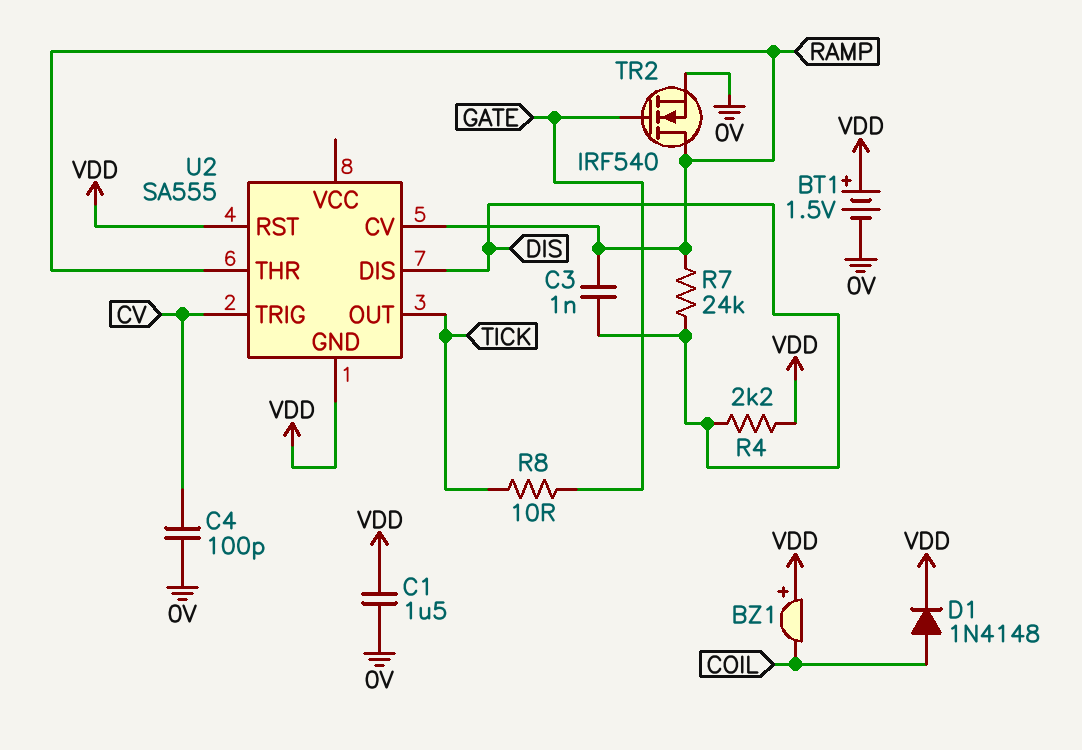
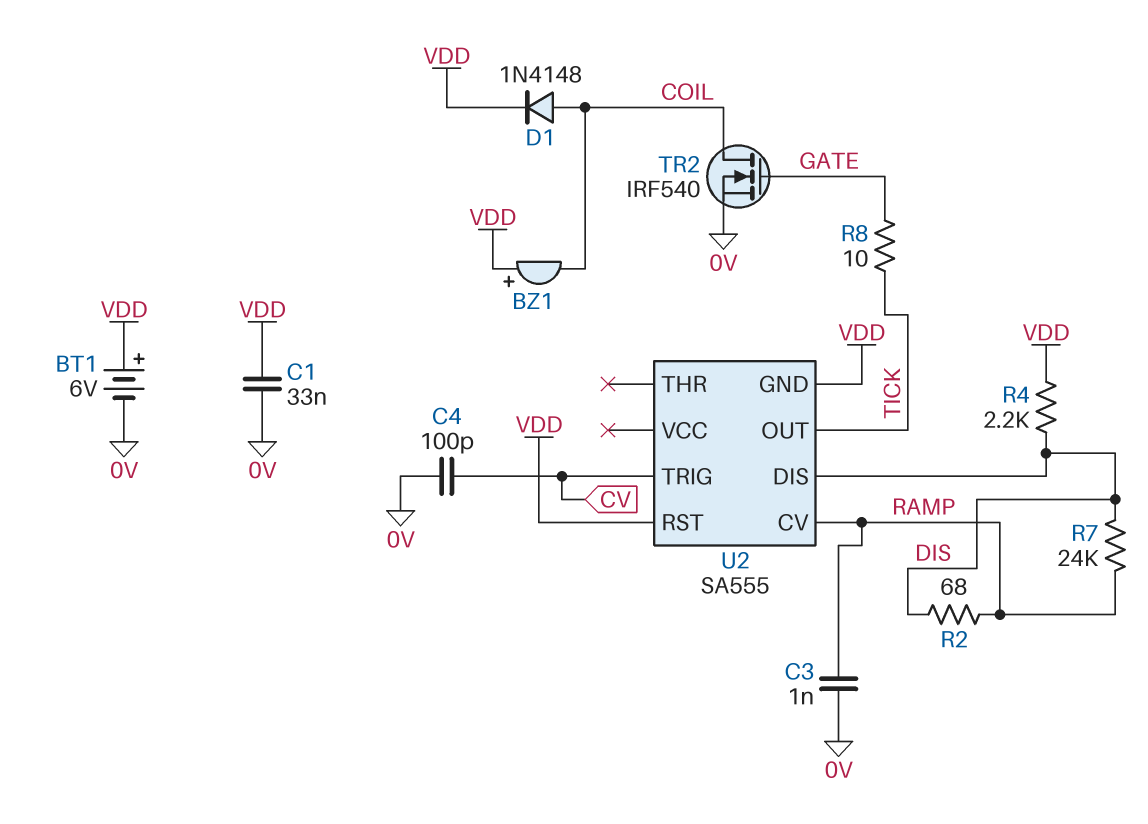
BT1: 1.5V (plus VDD, minus 0V) -> 6V (plus VDD, minus 0V)
C1: 1.5uF (0V, VDD) -> 33nF (0V, VDD)
C3: 1nF (DIS, RAMP) -> 1nF (0V, RAMP)
R2: none -> 68 (DIS, RAMP)
TR2: NMOS IRF540 (G GATE, D RAMP, S 0V) -> NMOS IRF540 (G GATE, D COIL, S 0V)
U2 pin THR: RAMP -> none

